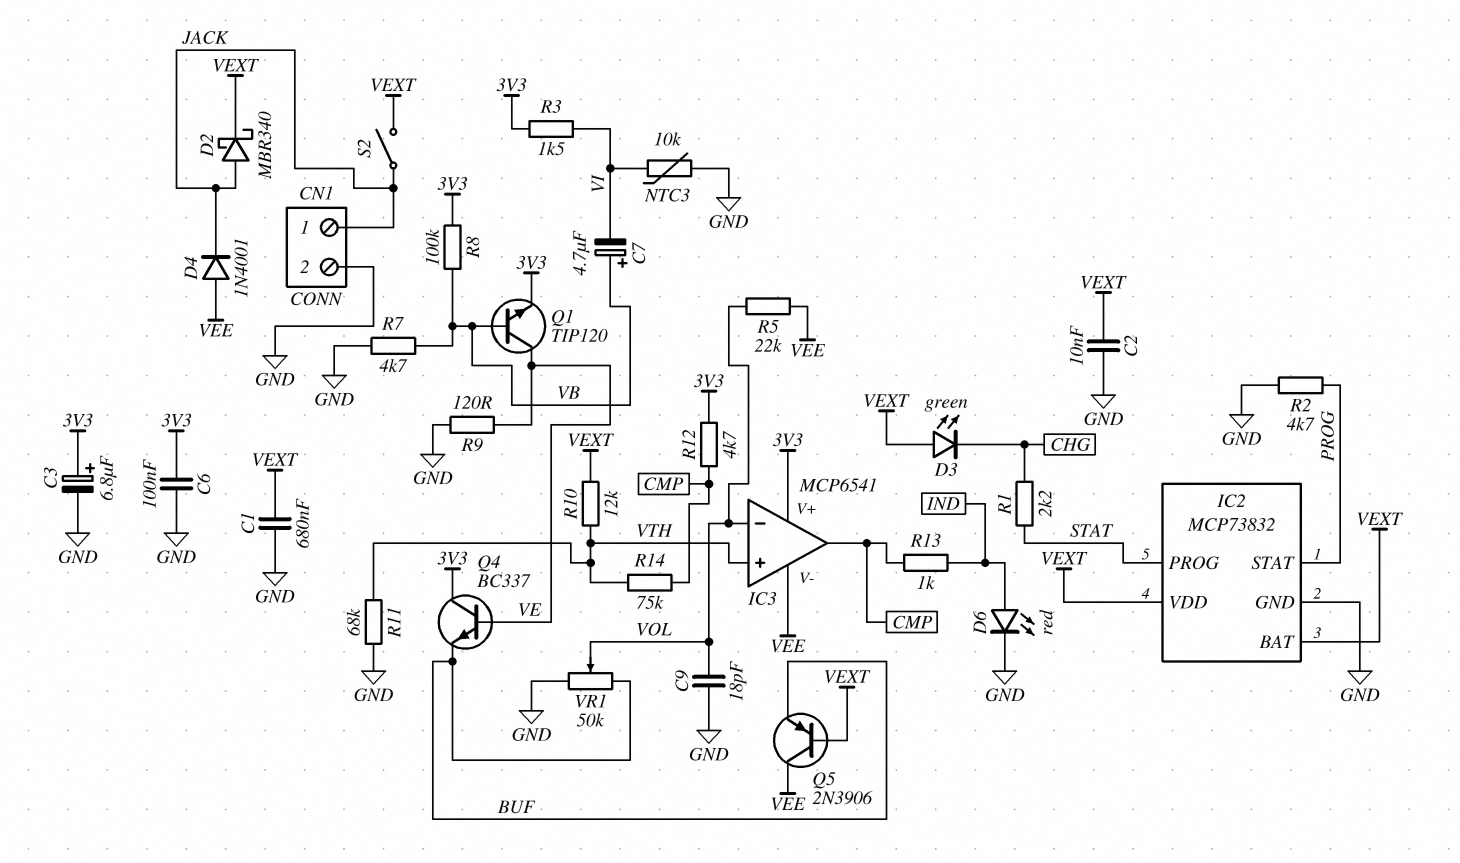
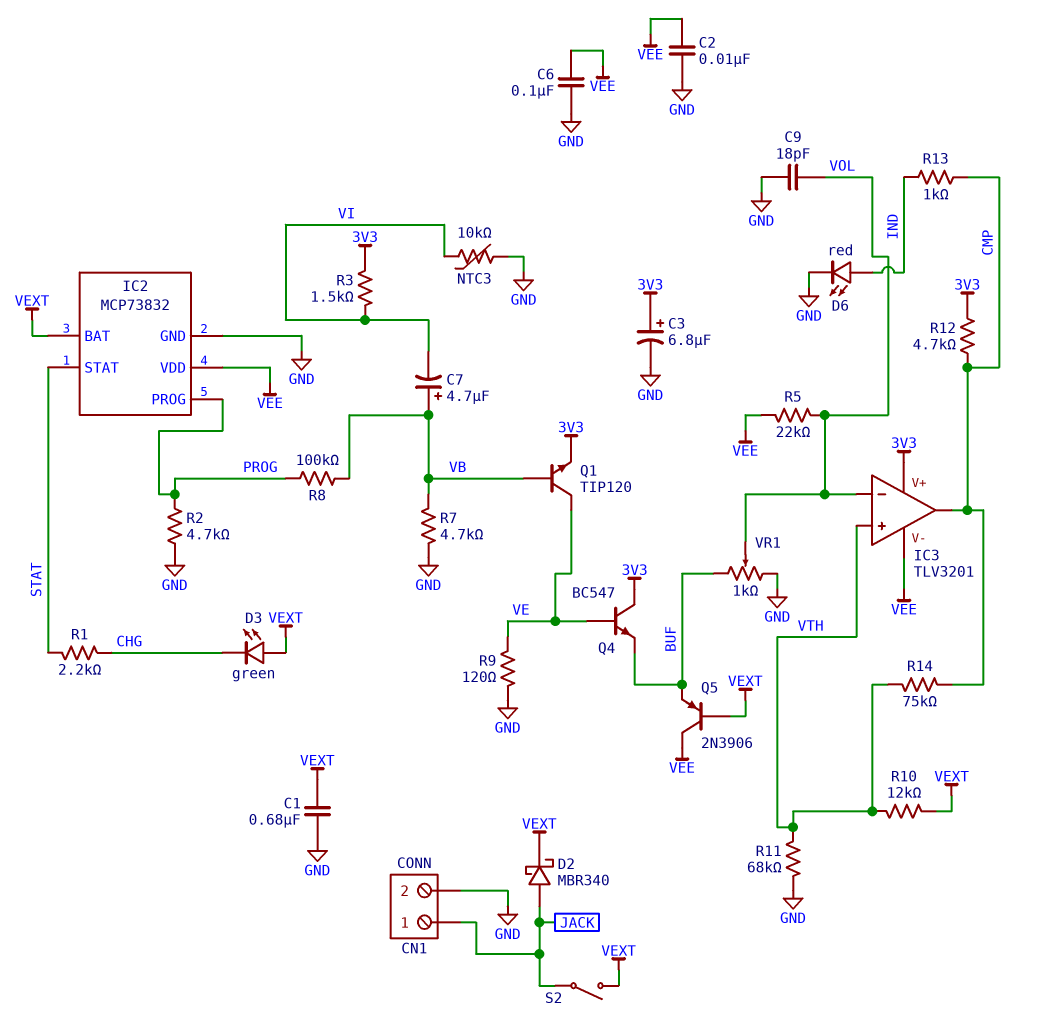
C2: 10nF (GND, VEXT) -> 10nF (GND, VEE)
C6: 100nF (3V3, GND) -> 100nF (GND, VEE)
D4: diode 1N4001 (A VEE, K JACK) -> none
IC2 pin PROG: STAT -> PROG
IC2 pin STAT: PROG -> STAT
IC2 pin VDD: VEXT -> VEE
IC3: MCP6541 -> TLV3201
Q4: NPN BC337 (B VE, C 3V3, E BUF) -> NPN BC547 (B VE, C 3V3, E BUF)
R8: 100k (3V3, VB) -> 100k (PROG, VB)
VR1: 50k (BUF, GND, wiper VOL) -> 1k (BUF, GND, wiper VOL)

